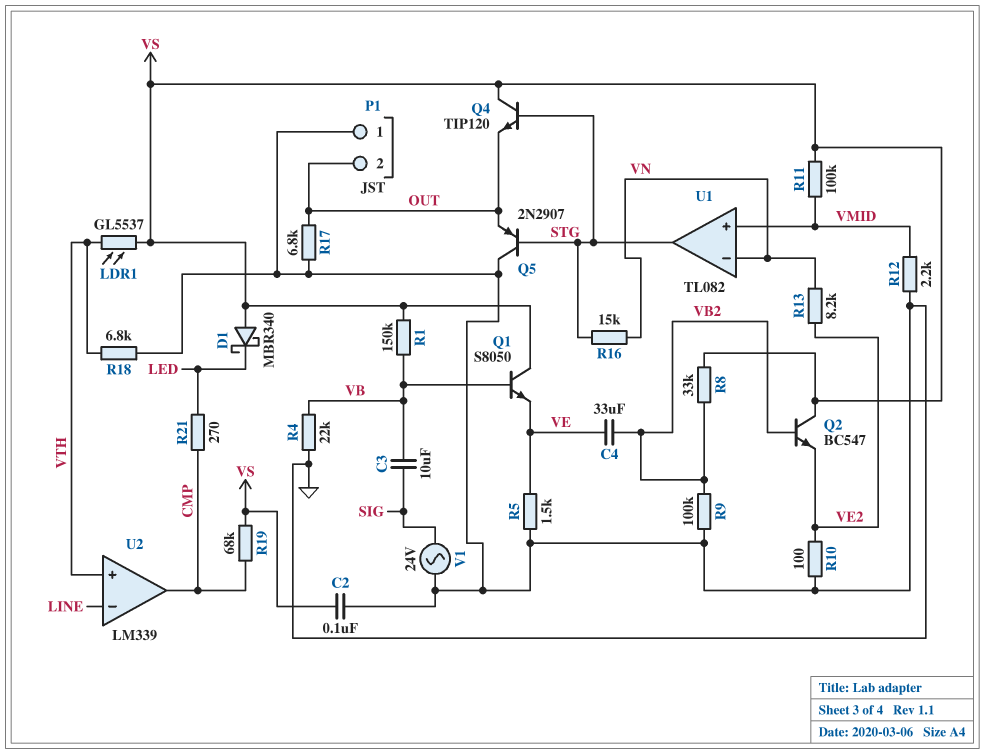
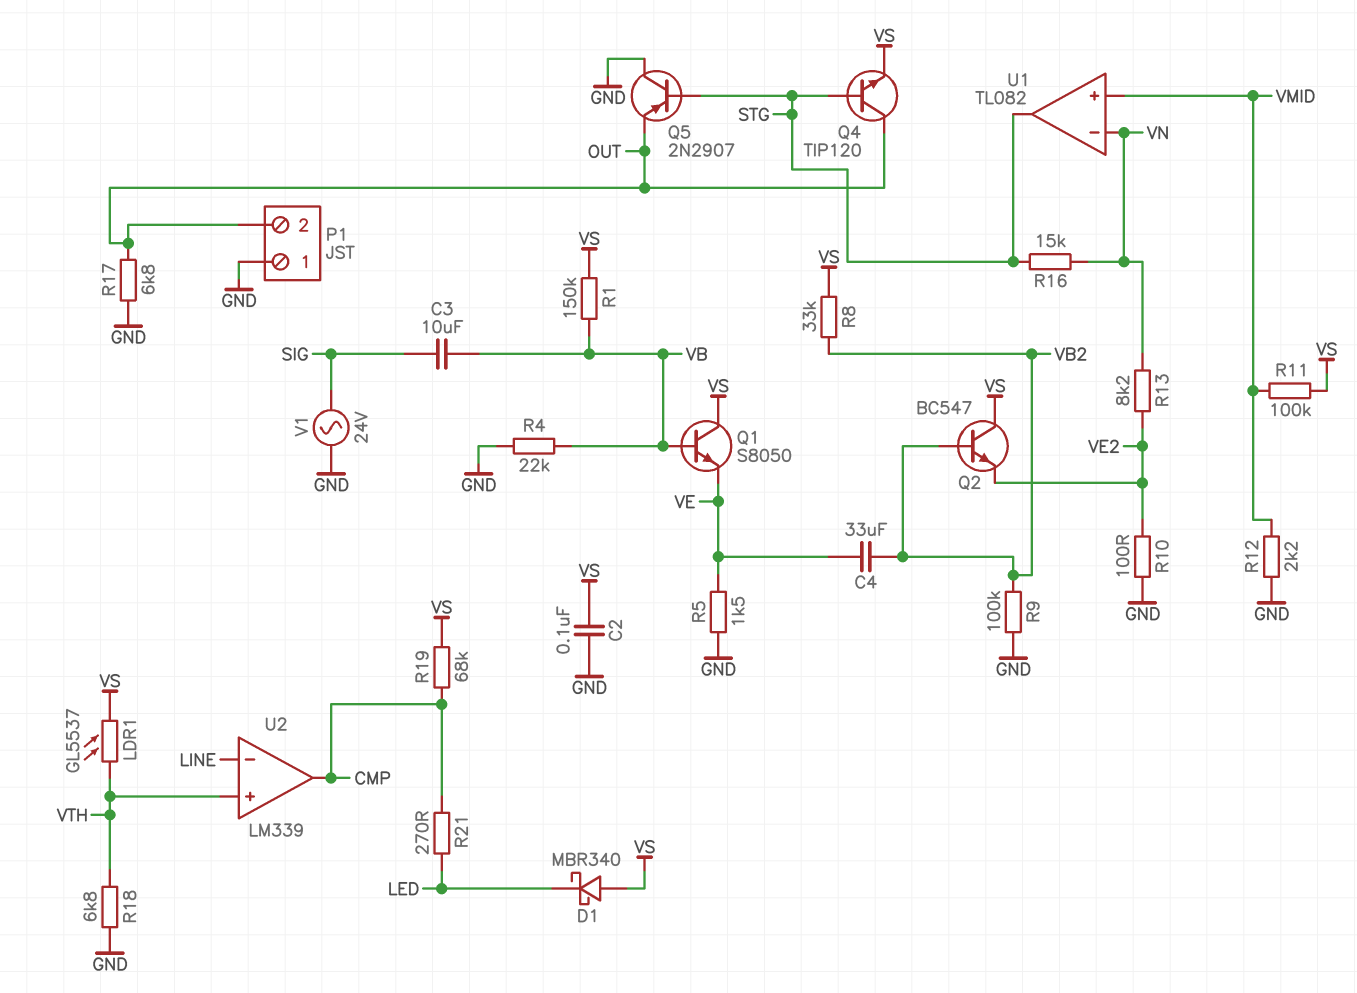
Q4: NPN TIP120 (B STG, C VS, E OUT) -> NPN TIP120 (B STG, C OUT, E VS)

